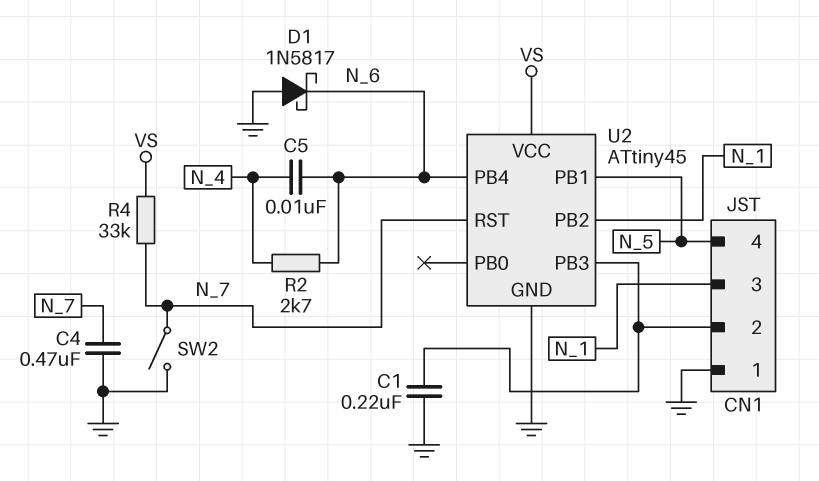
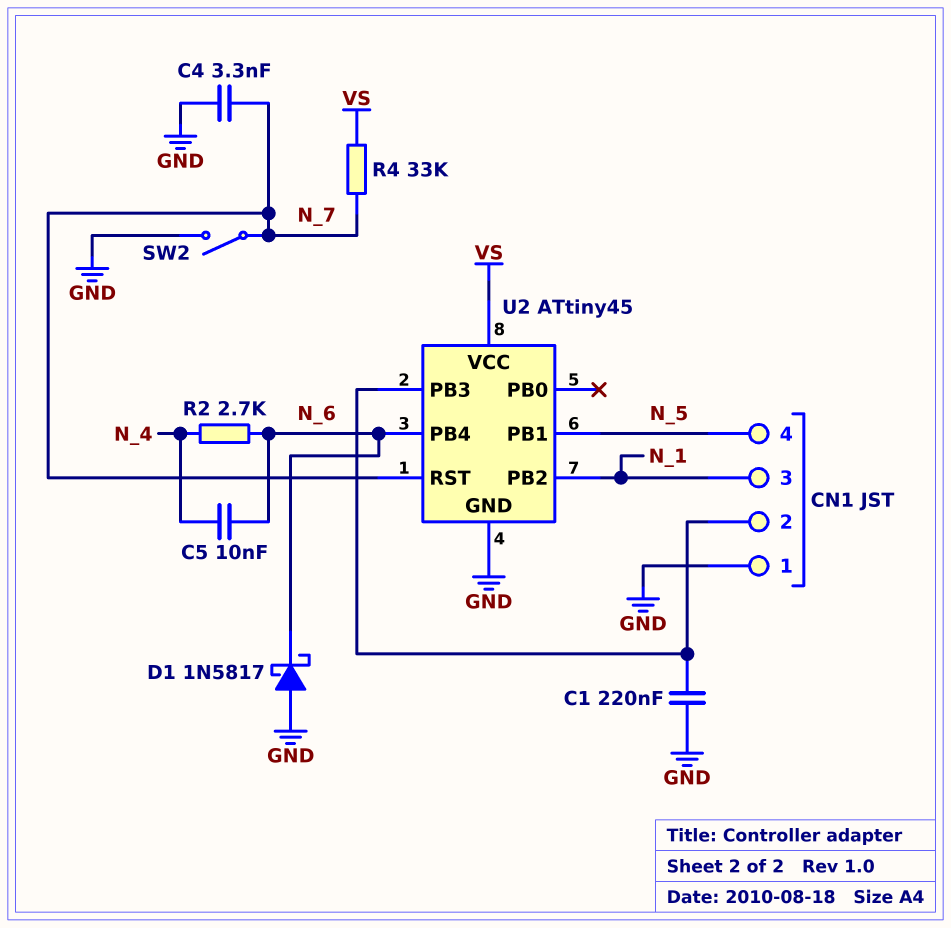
C4: 470nF (GND, N_7) -> 3.3nF (GND, N_7)

